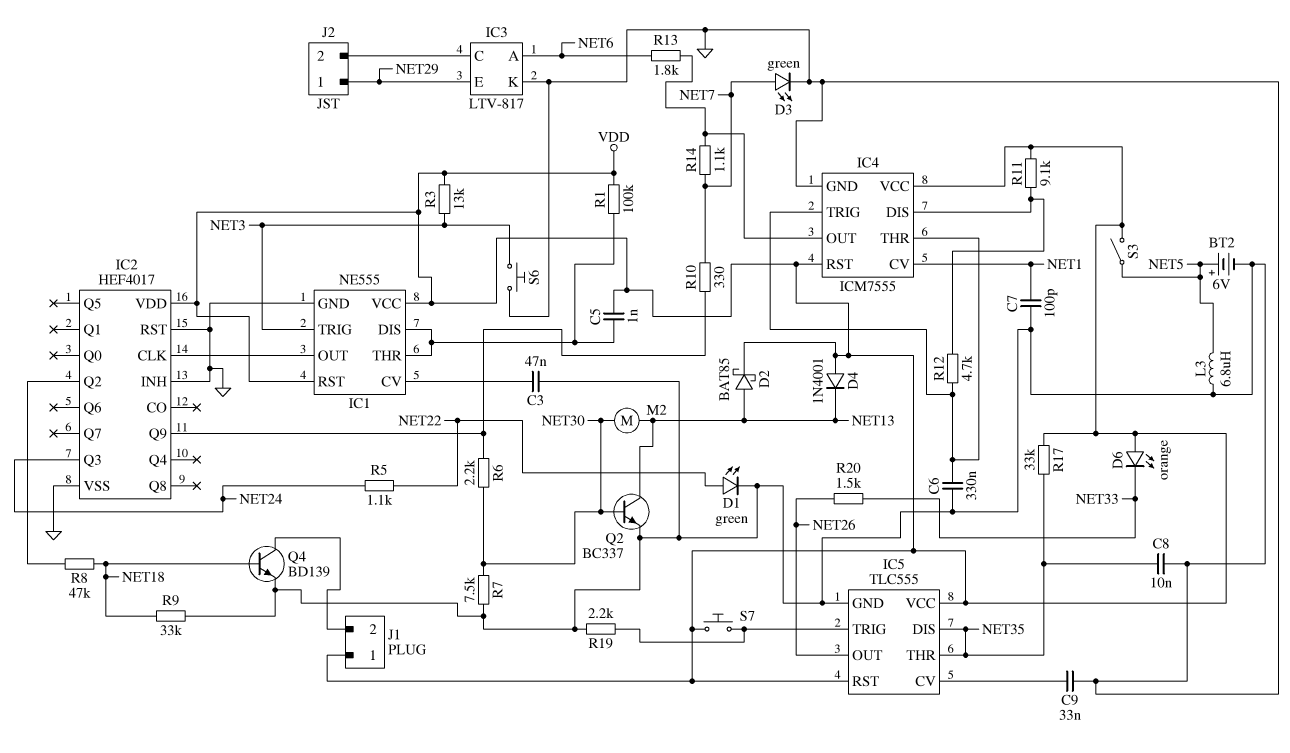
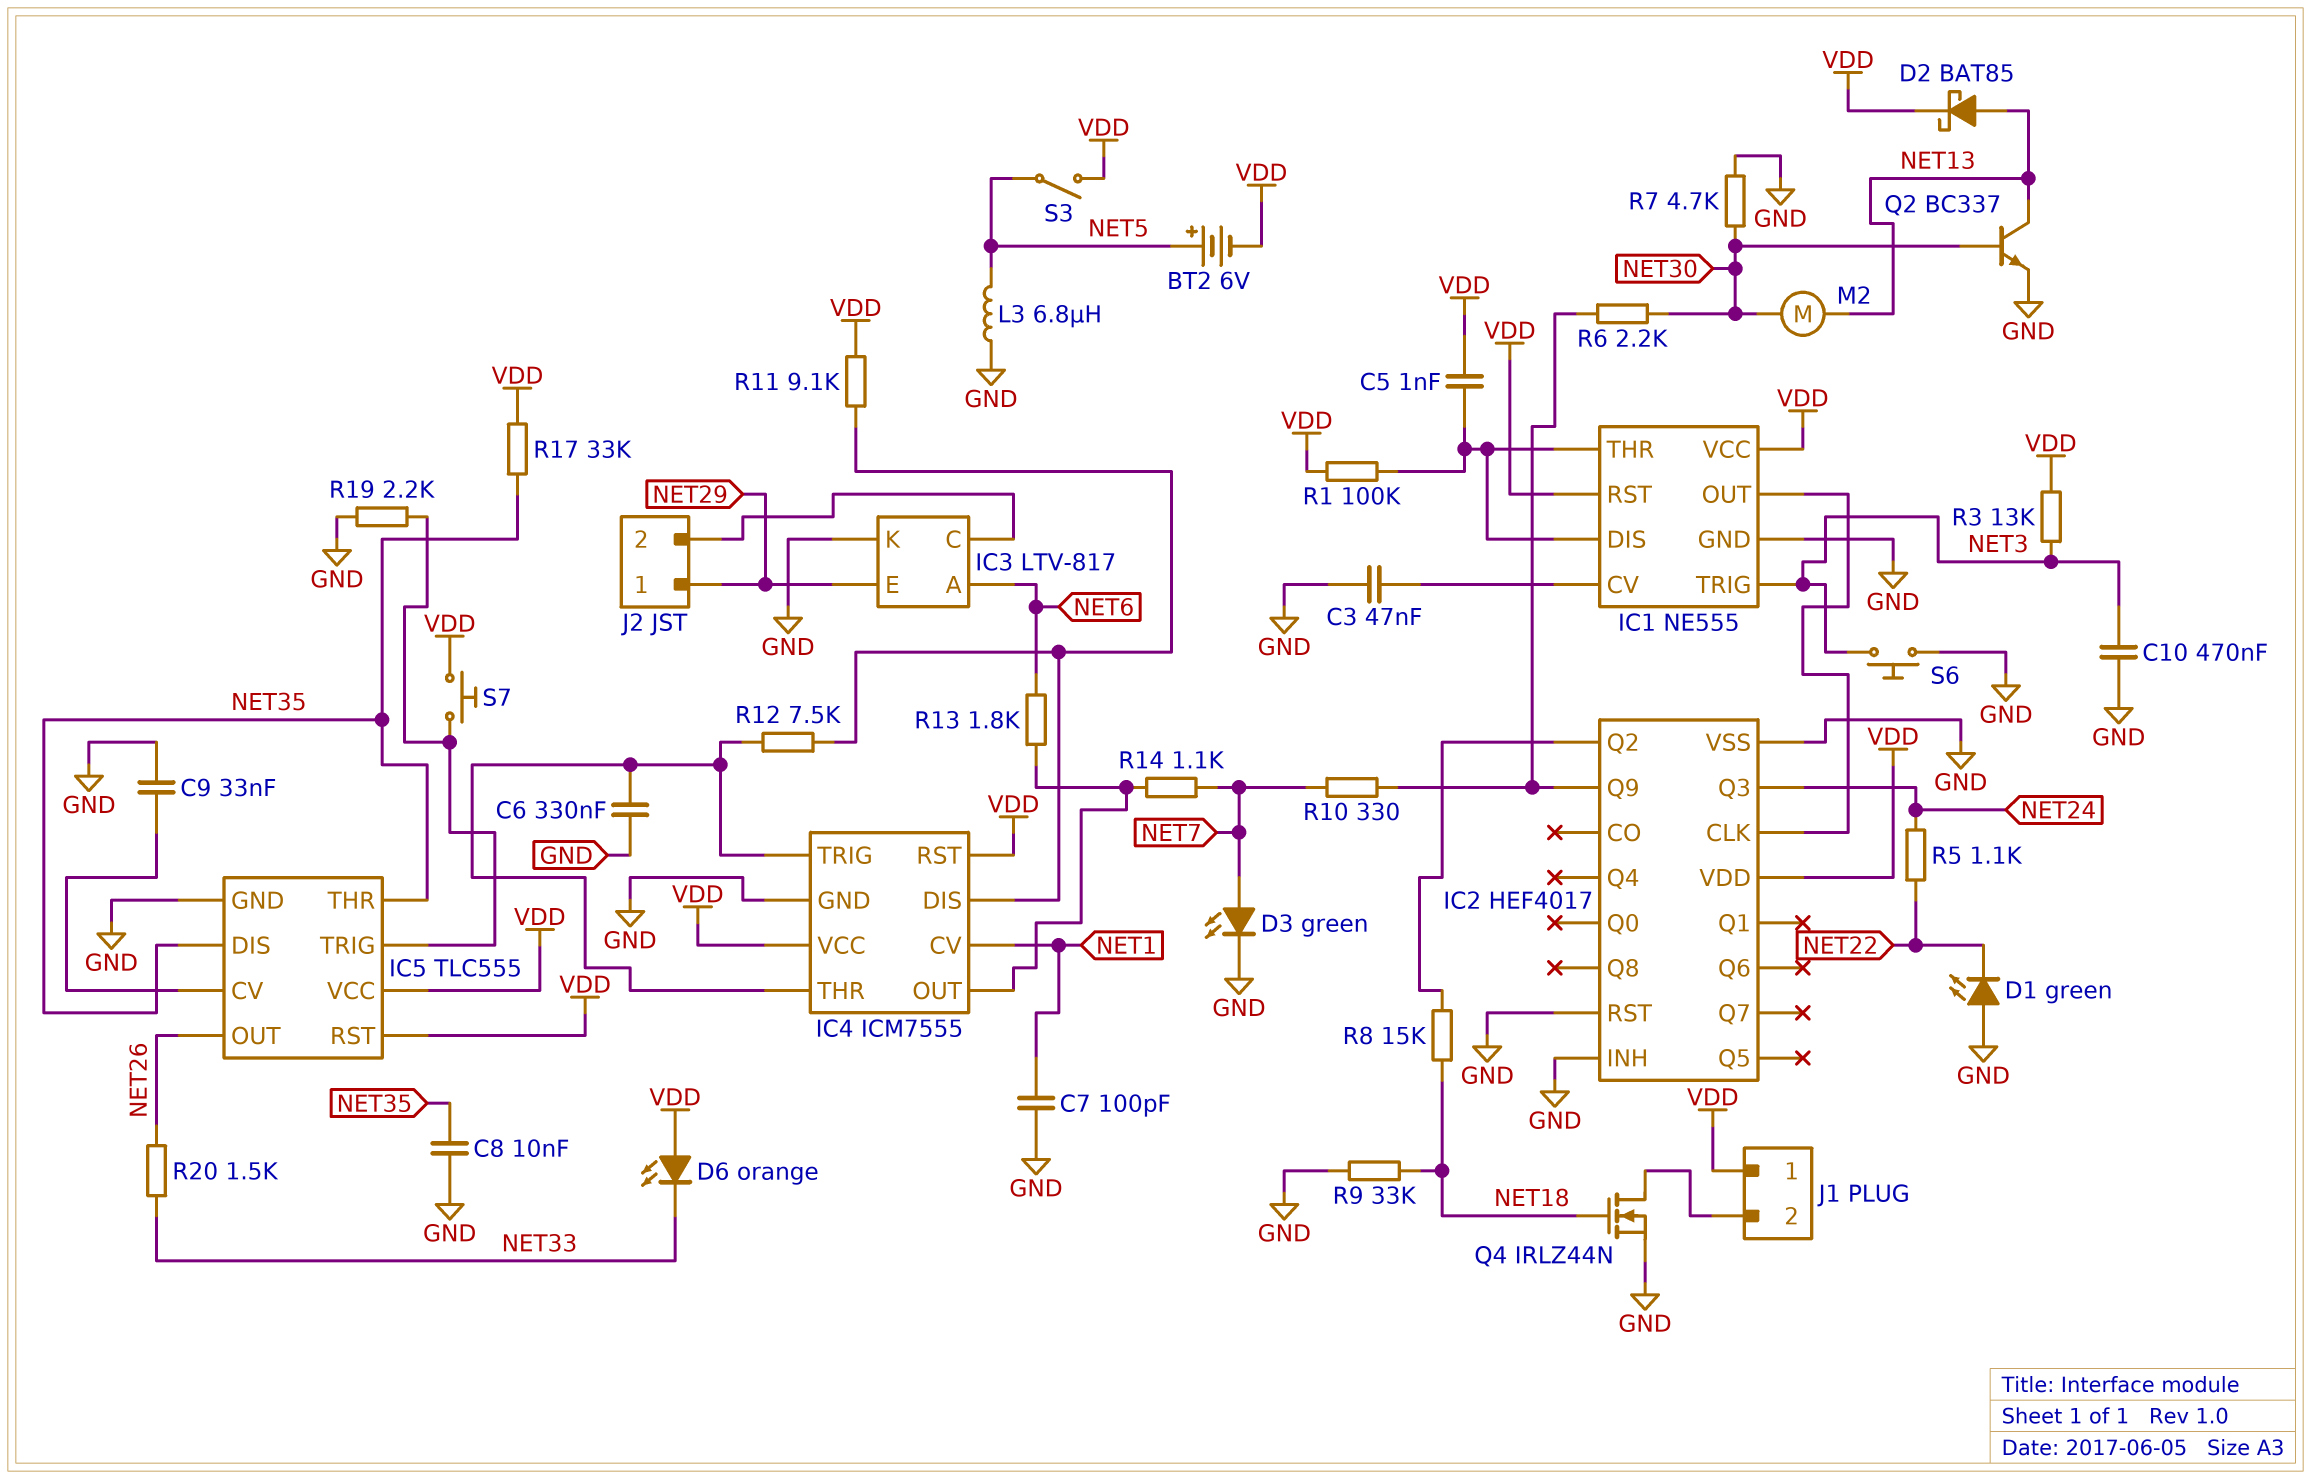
BT2: 6V (plus NET5, minus GND) -> 6V (plus NET5, minus VDD)
C10: none -> 470nF (GND, NET3)
D1: LED green (A NET22, K GND) -> LED green (A GND, K NET22)
D4: diode 1N4001 (A VDD, K NET13) -> none
Q4: NPN BD139 (B NET18, C J1/2, E GND) -> NMOS IRLZ44N (G NET18, D J1/2, S GND)
R7: 7.5k (GND, NET30) -> 4.7k (GND, NET30)
R8: 47k (IC2/Q2, NET18) -> 15k (IC2/Q2, NET18)
R12: 4.7k (IC4/DIS, IC4/THR) -> 7.5k (IC4/DIS, IC4/THR)

